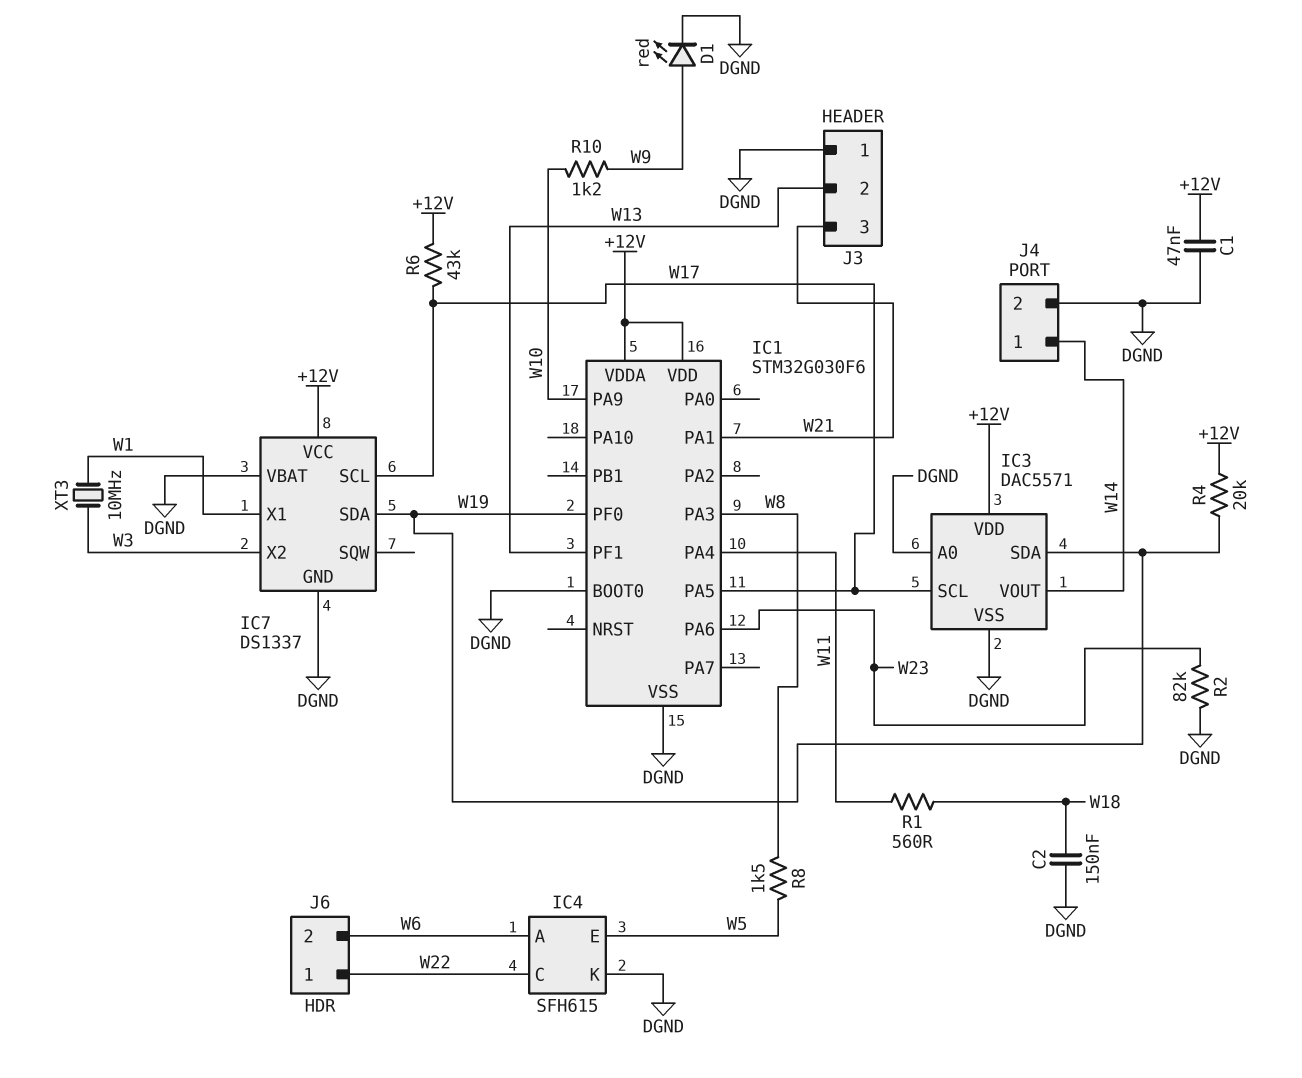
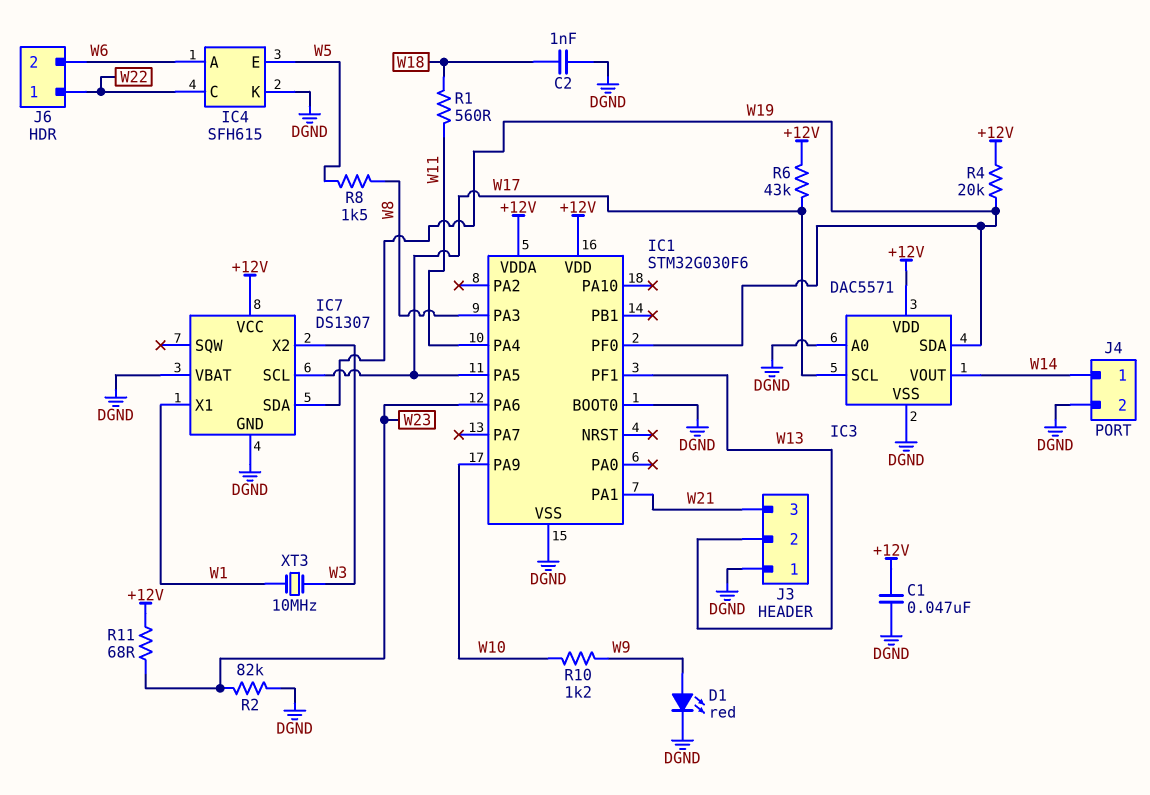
C2: 150nF (DGND, W18) -> 1nF (DGND, W18)
IC7: DS1337 -> DS1307
R11: none -> 68 (+12V, W23)

